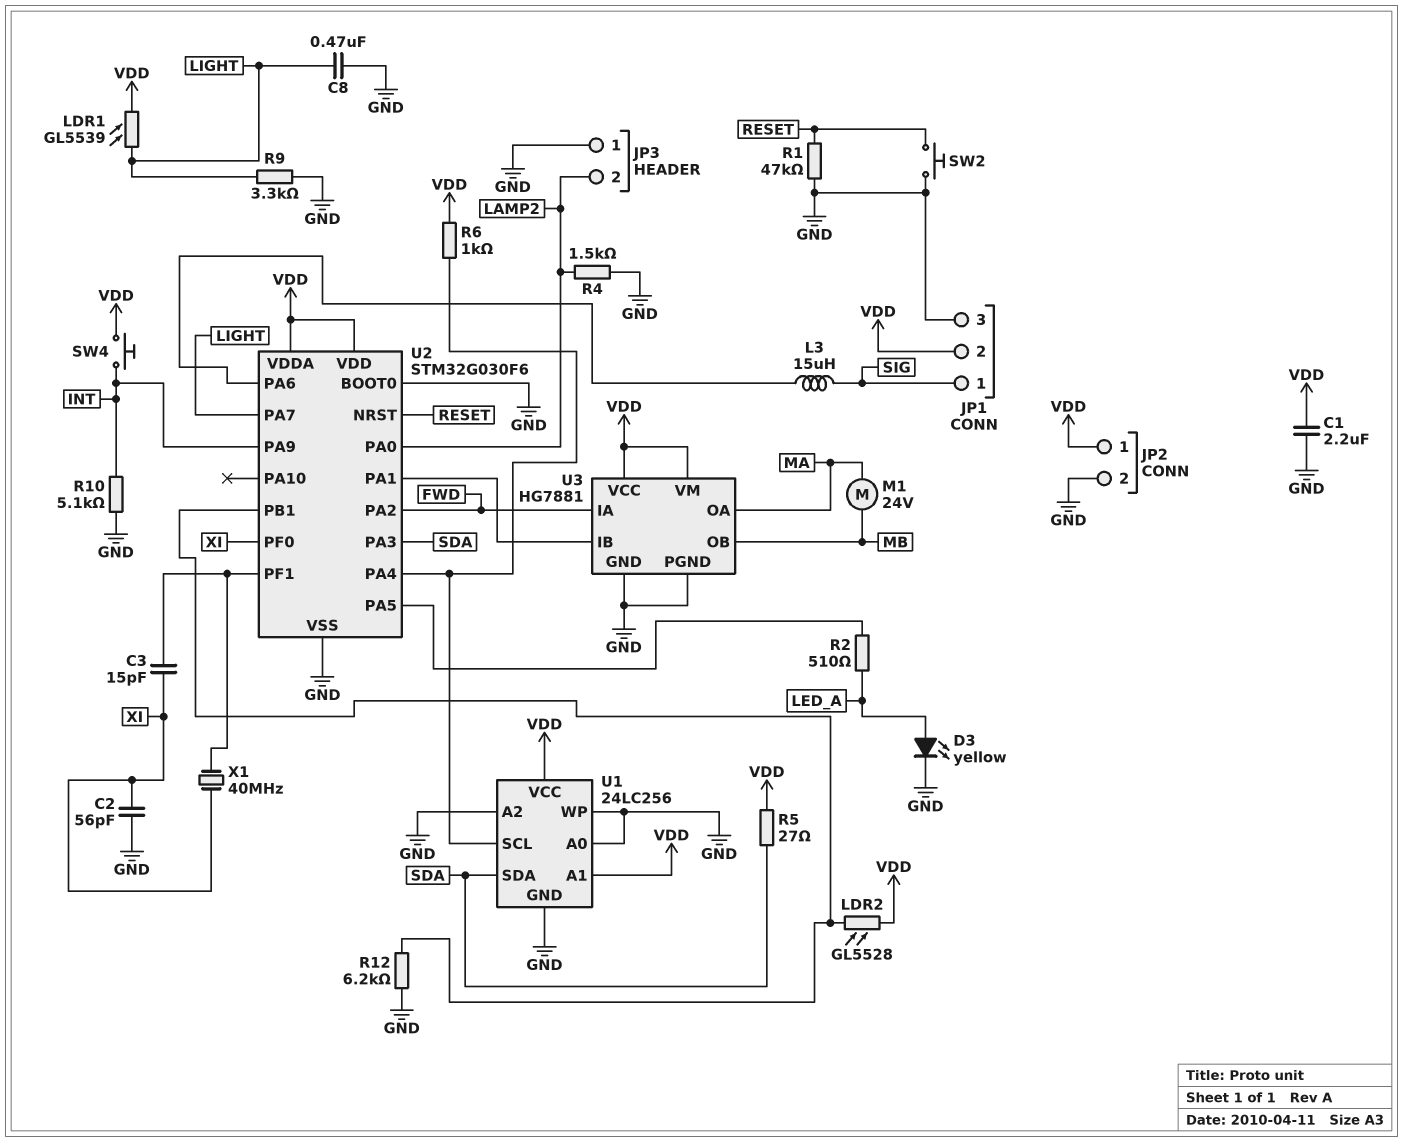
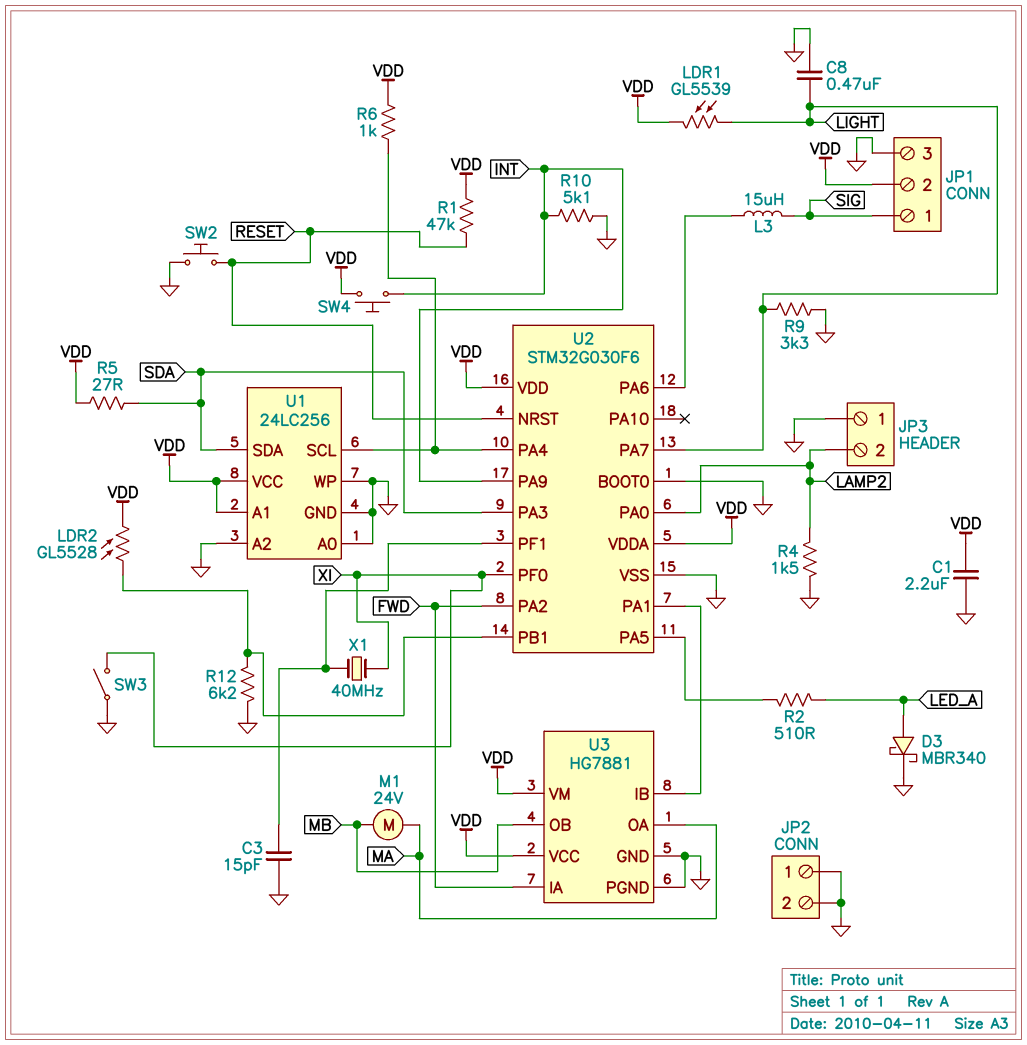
C2: 56pF (GND, XI) -> none
C3: 15pF (U2/PF1, XI) -> 15pF (GND, U2/PF1)
D3: LED yellow (A LED_A, K GND) -> schottky MBR340 (A LED_A, K GND)
JP2 pin 1: VDD -> GND
R1: 47k (GND, RESET) -> 47k (RESET, VDD)
SW3: none -> switch (GND, XI)

